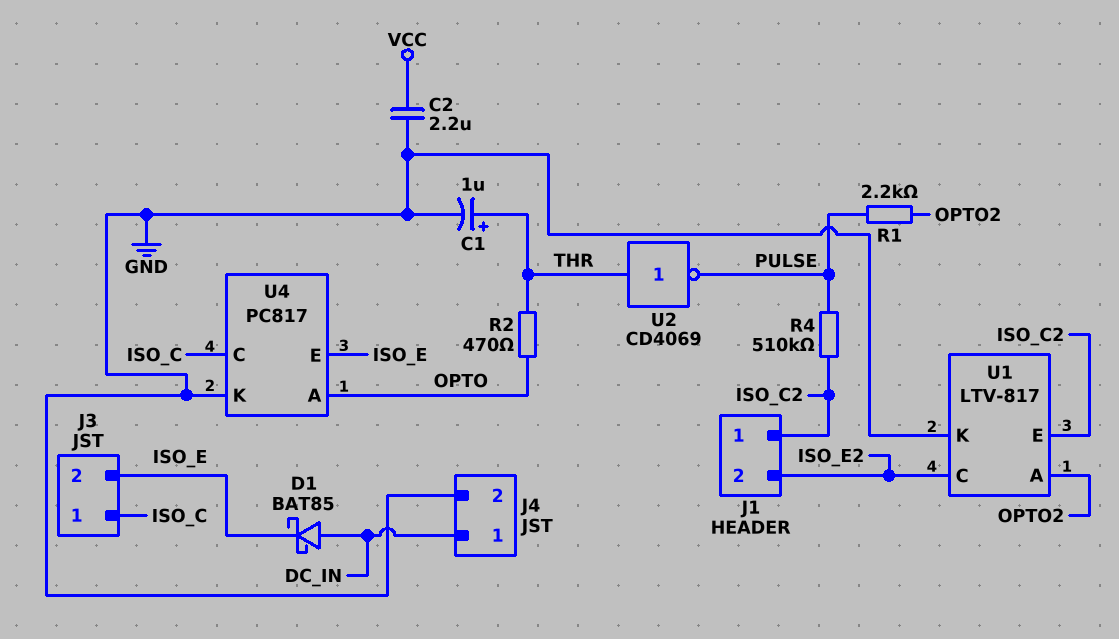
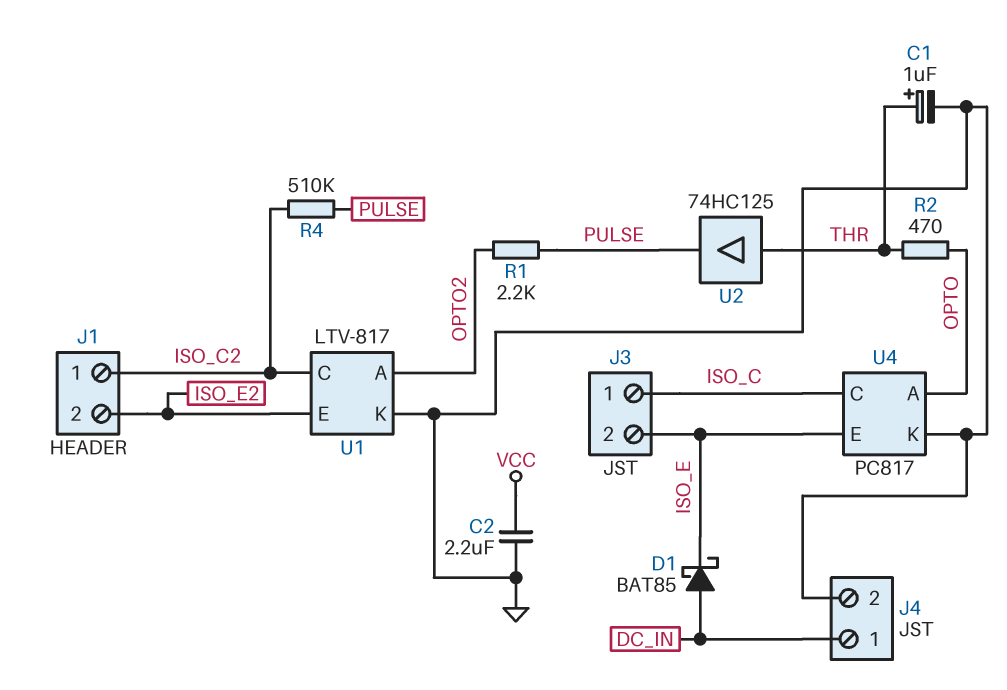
U1 pin C: ISO_E2 -> ISO_C2
U1 pin E: ISO_C2 -> ISO_E2
U2: NOT CD4069 (in THR, out PULSE) -> buffer 74HC125 (in THR, out PULSE)

